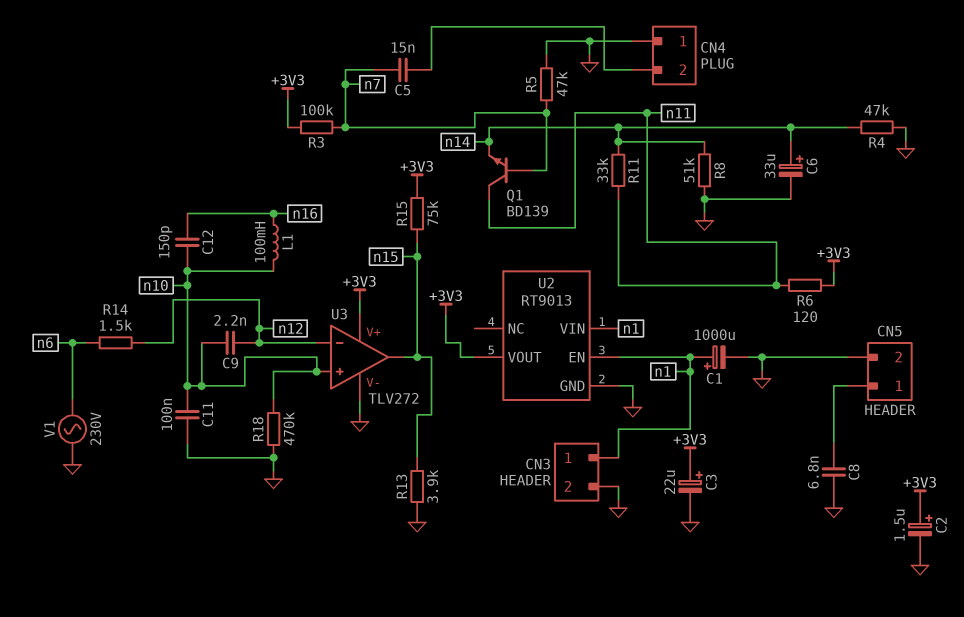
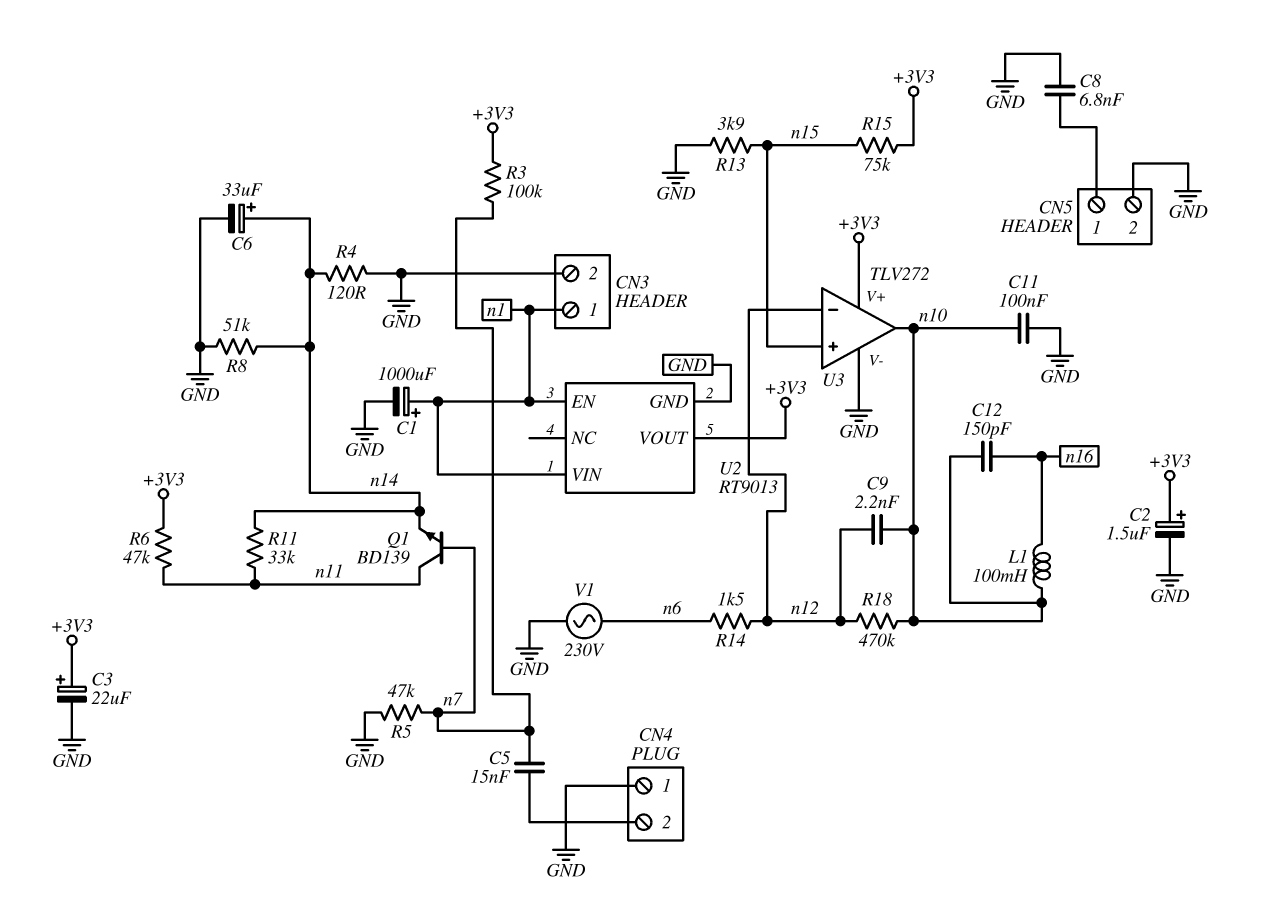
R4: 47k (GND, n14) -> 120 (GND, n14)
R6: 120 (+3V3, n11) -> 47k (+3V3, n11)
R18: 470k (GND, n10) -> 470k (n10, n12)
U3 pin in+: n10 -> n15
U3 pin out: n15 -> n10

